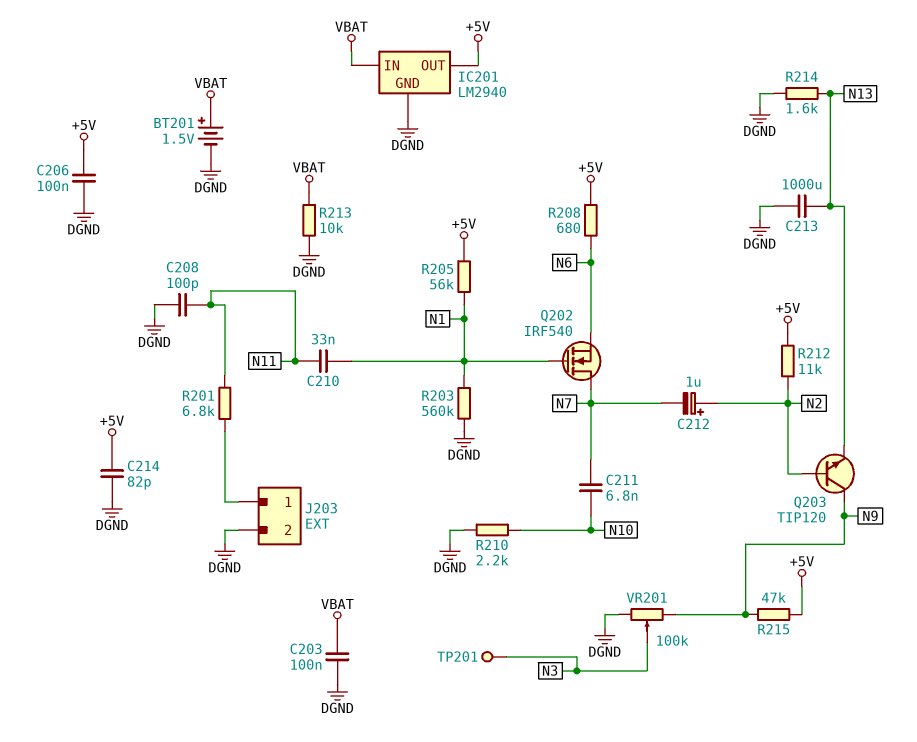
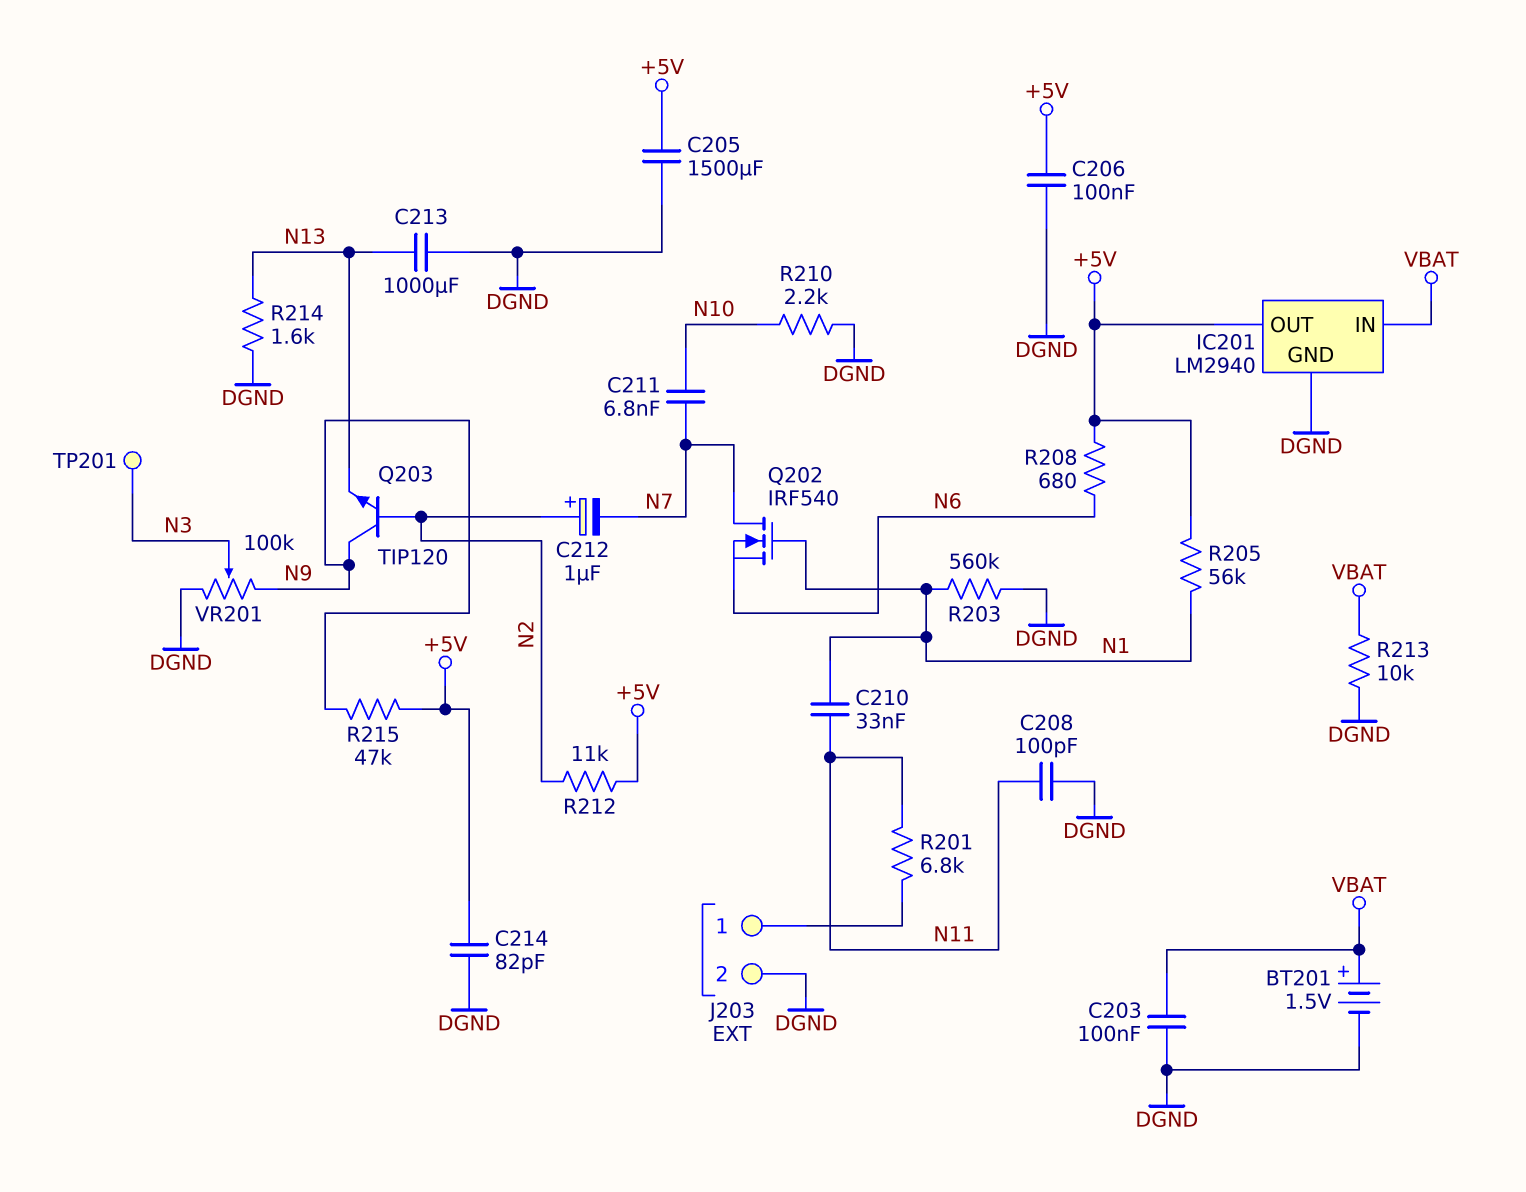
C205: none -> 1500uF (+5V, DGND)

